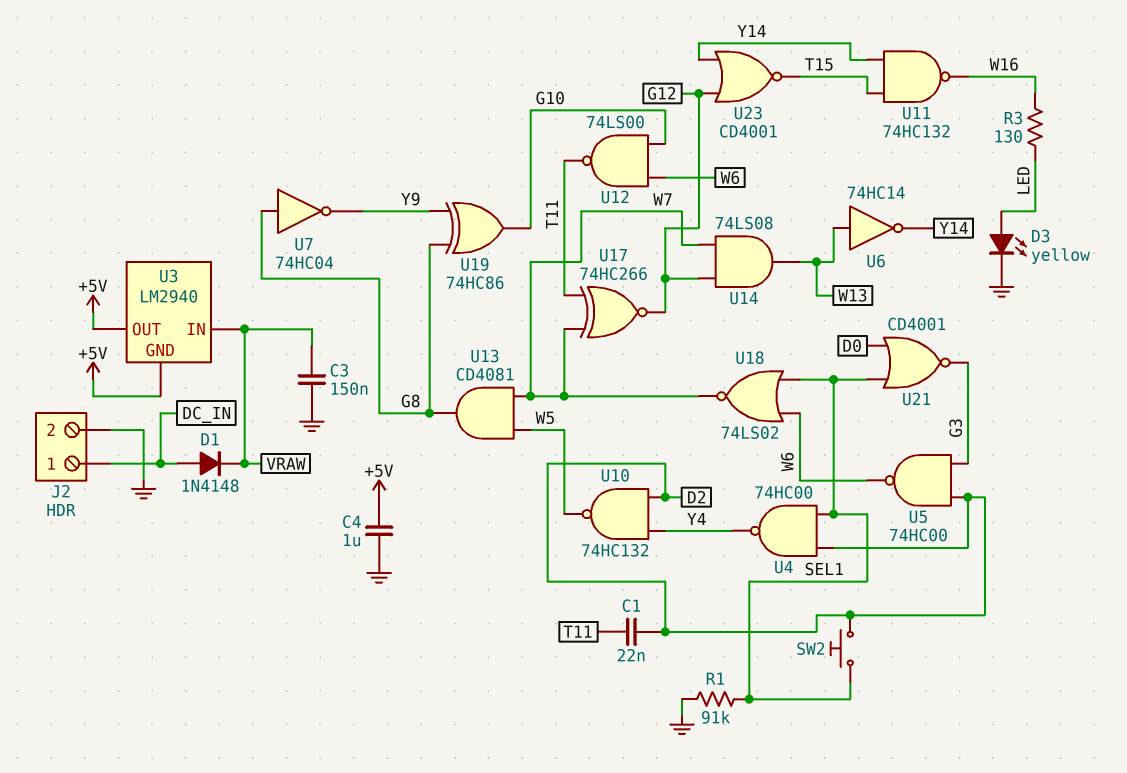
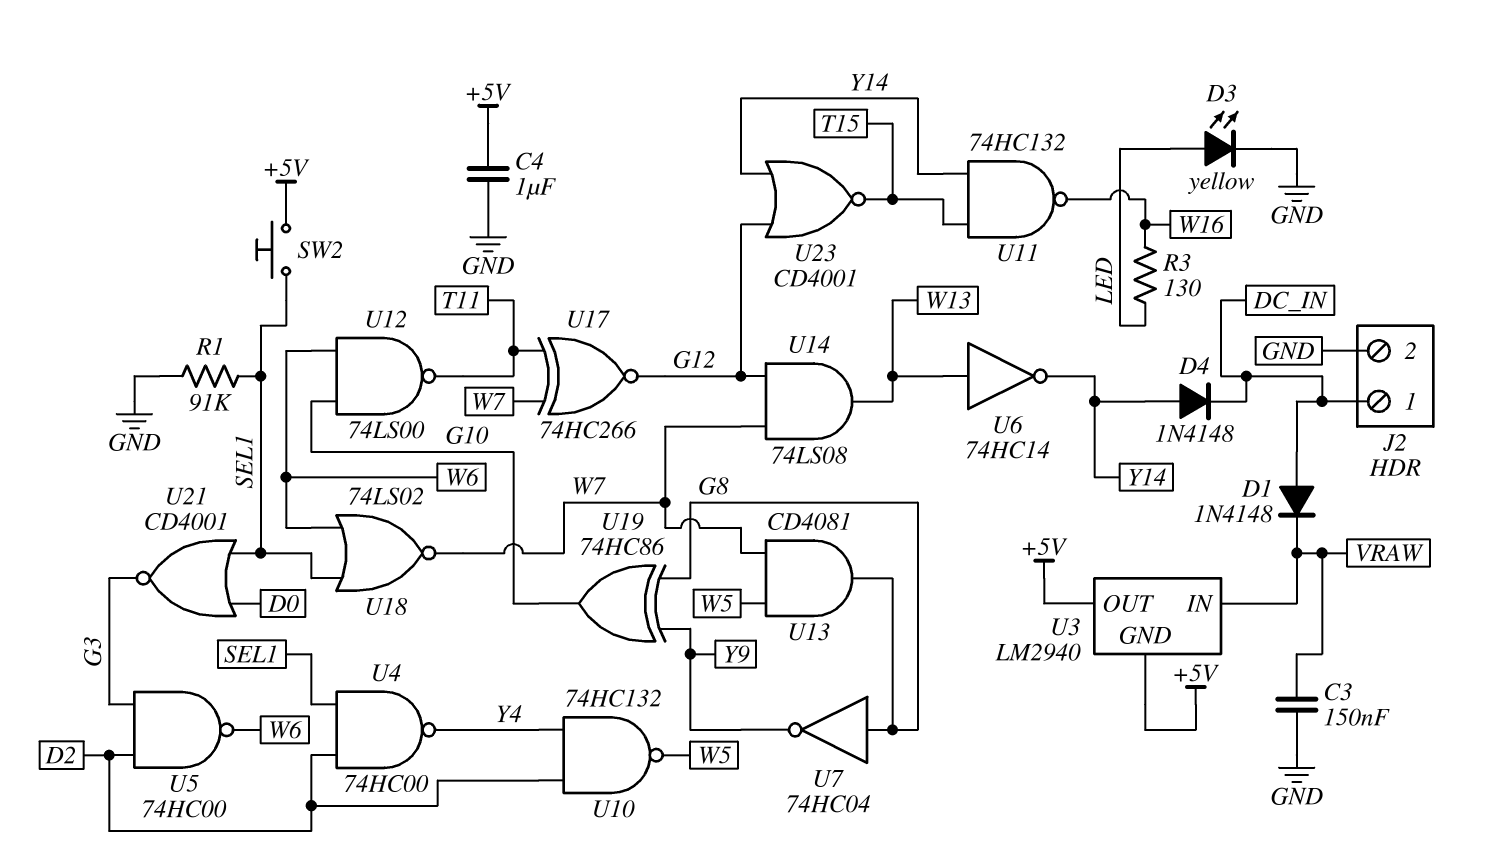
C1: 22nF (D2, T11) -> none
D4: none -> diode 1N4148 (A Y14, K DC_IN)
SW2: button (D2, SEL1) -> button (+5V, SEL1)

